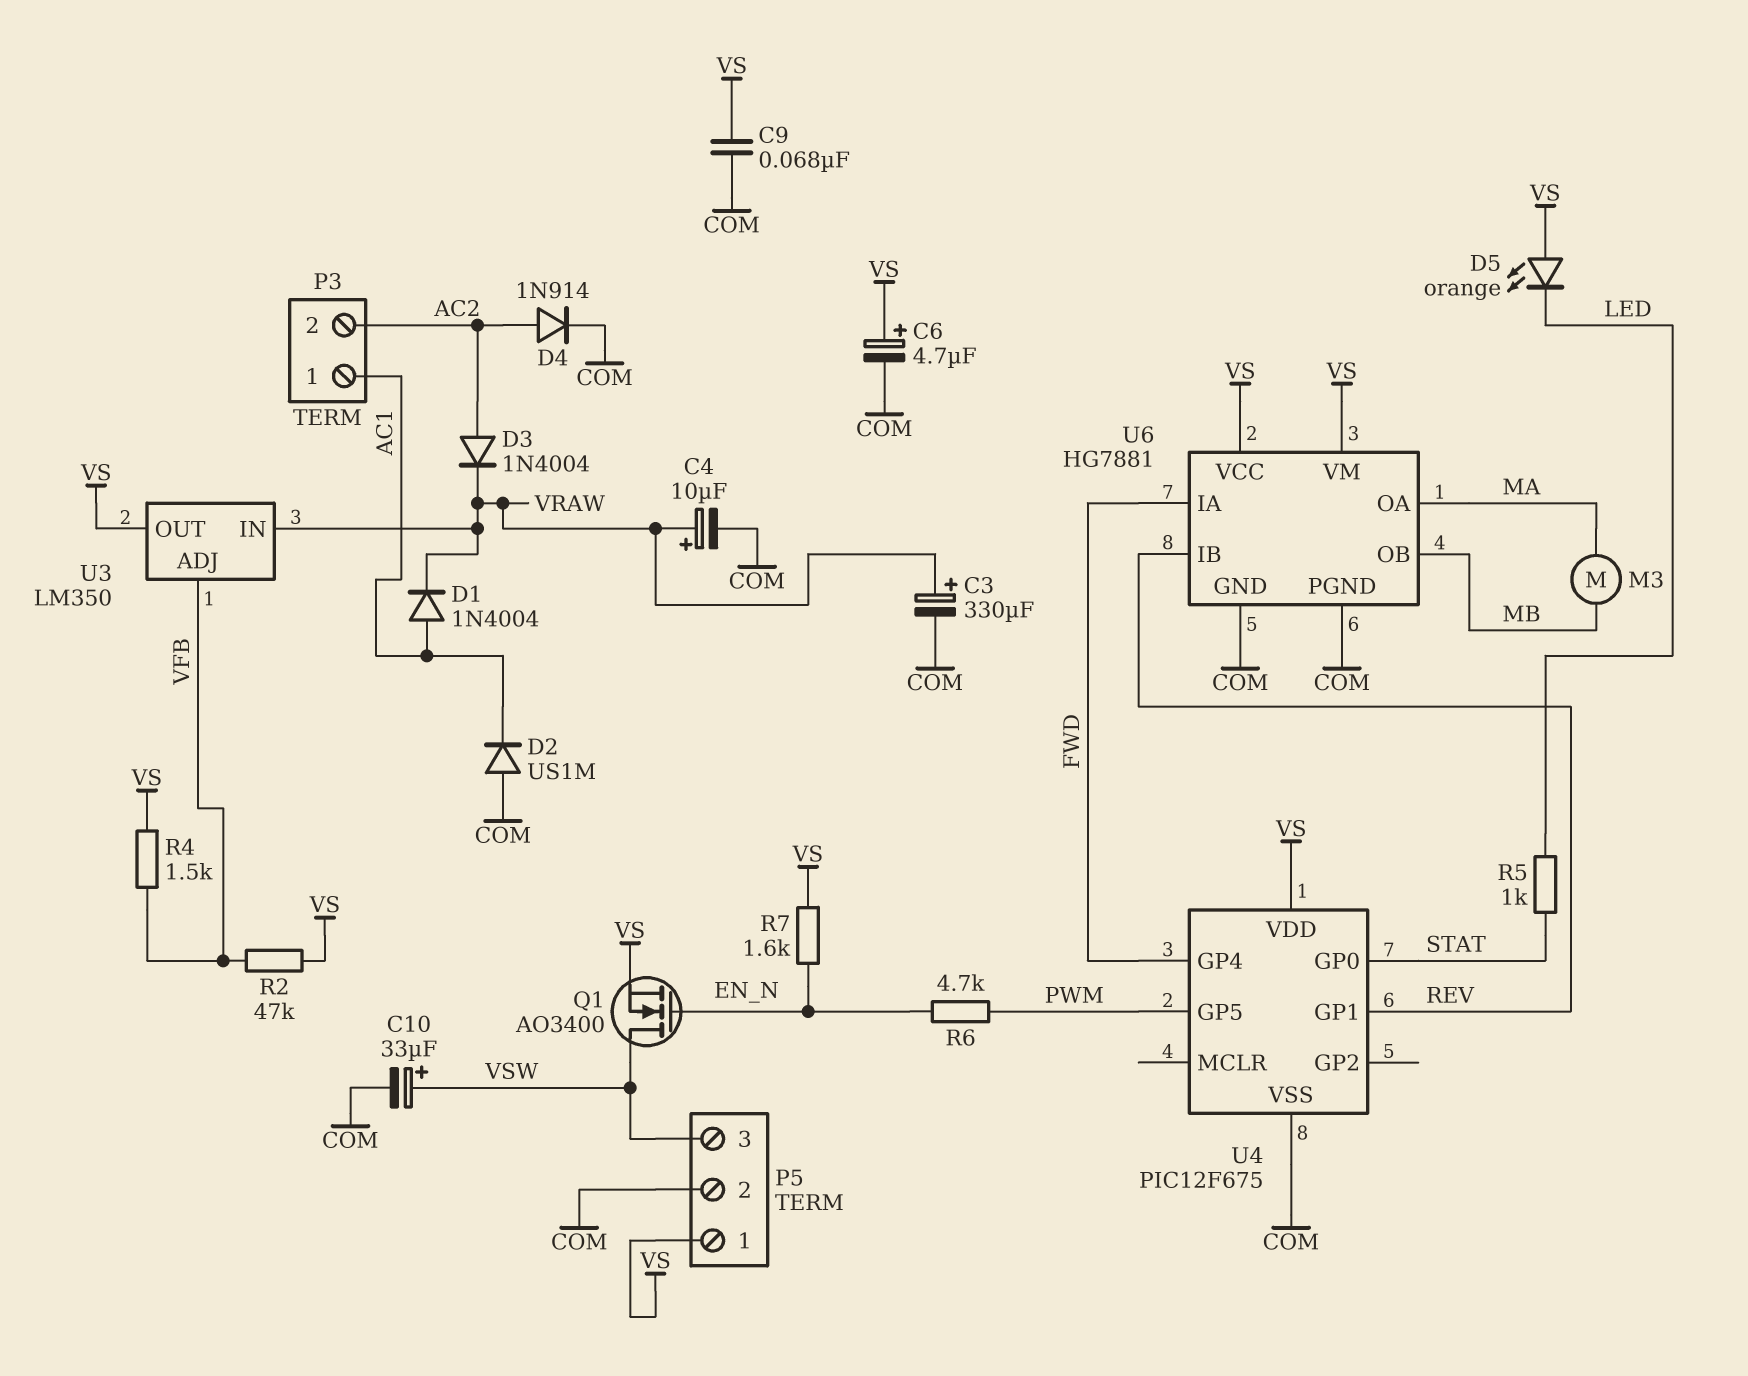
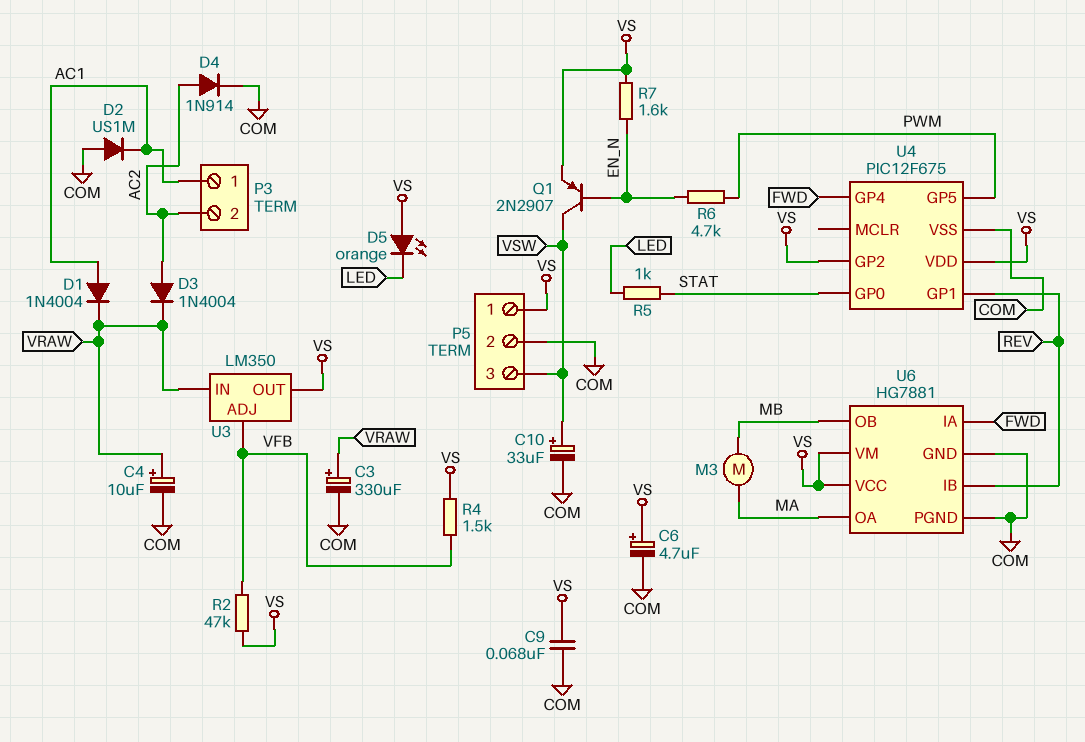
Q1: NMOS AO3400 (G EN_N, D VSW, S VS) -> PNP 2N2907 (B EN_N, C VSW, E VS)
U4 pin GP2: none -> VS

